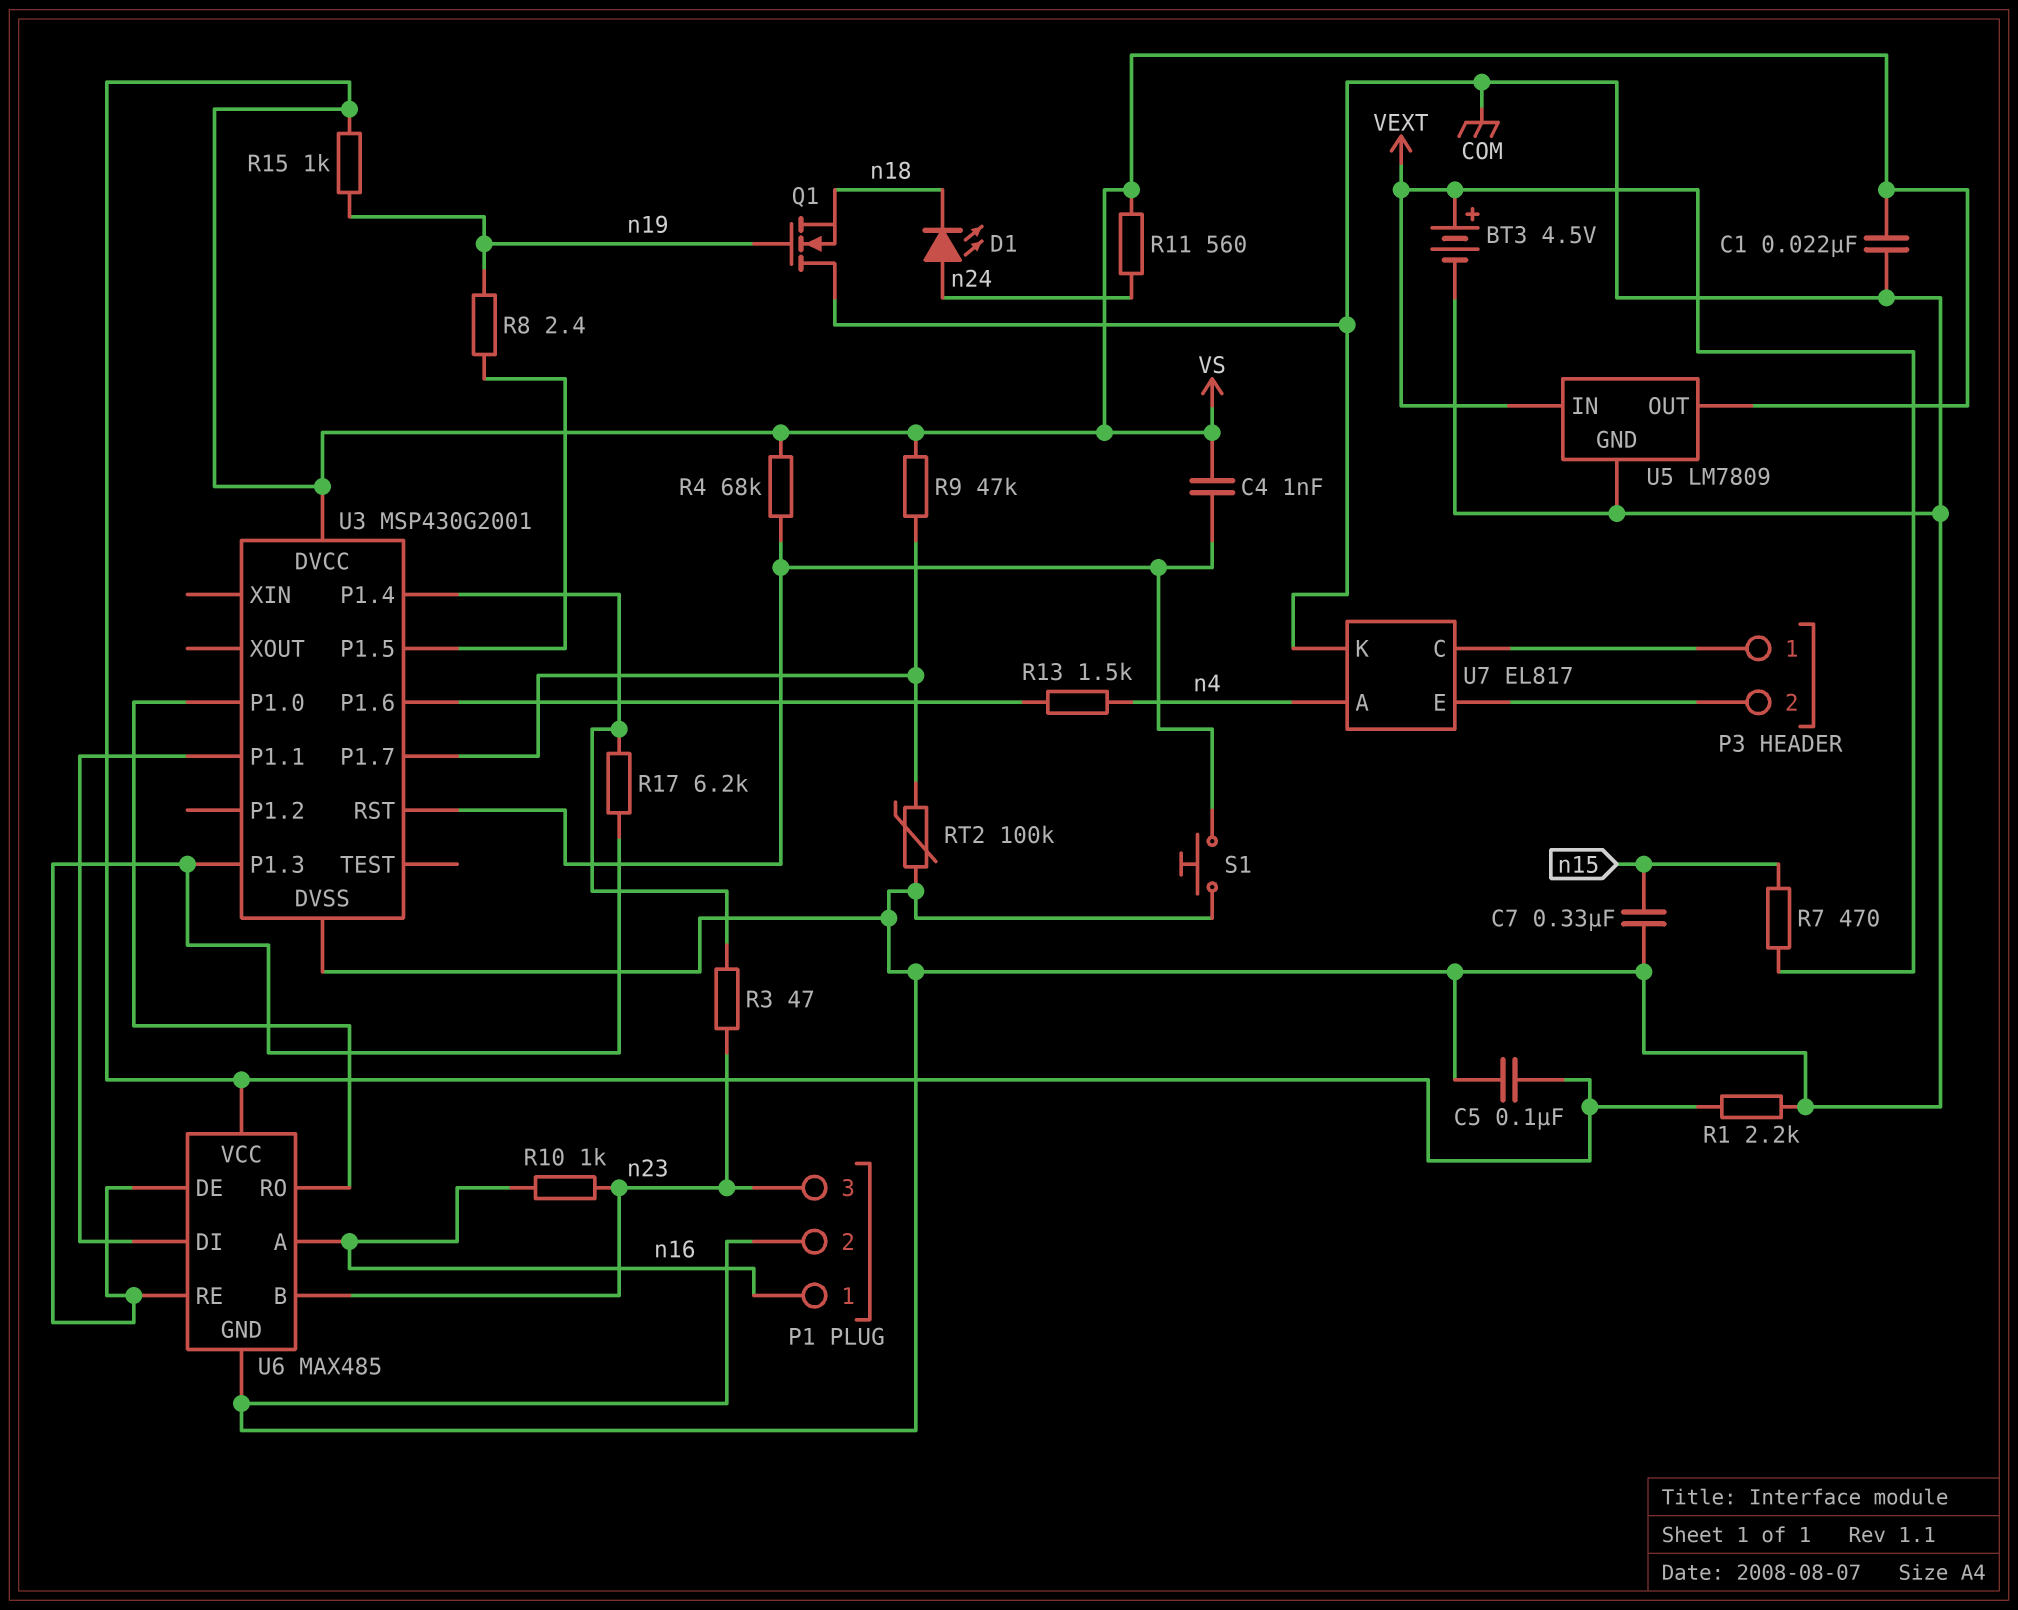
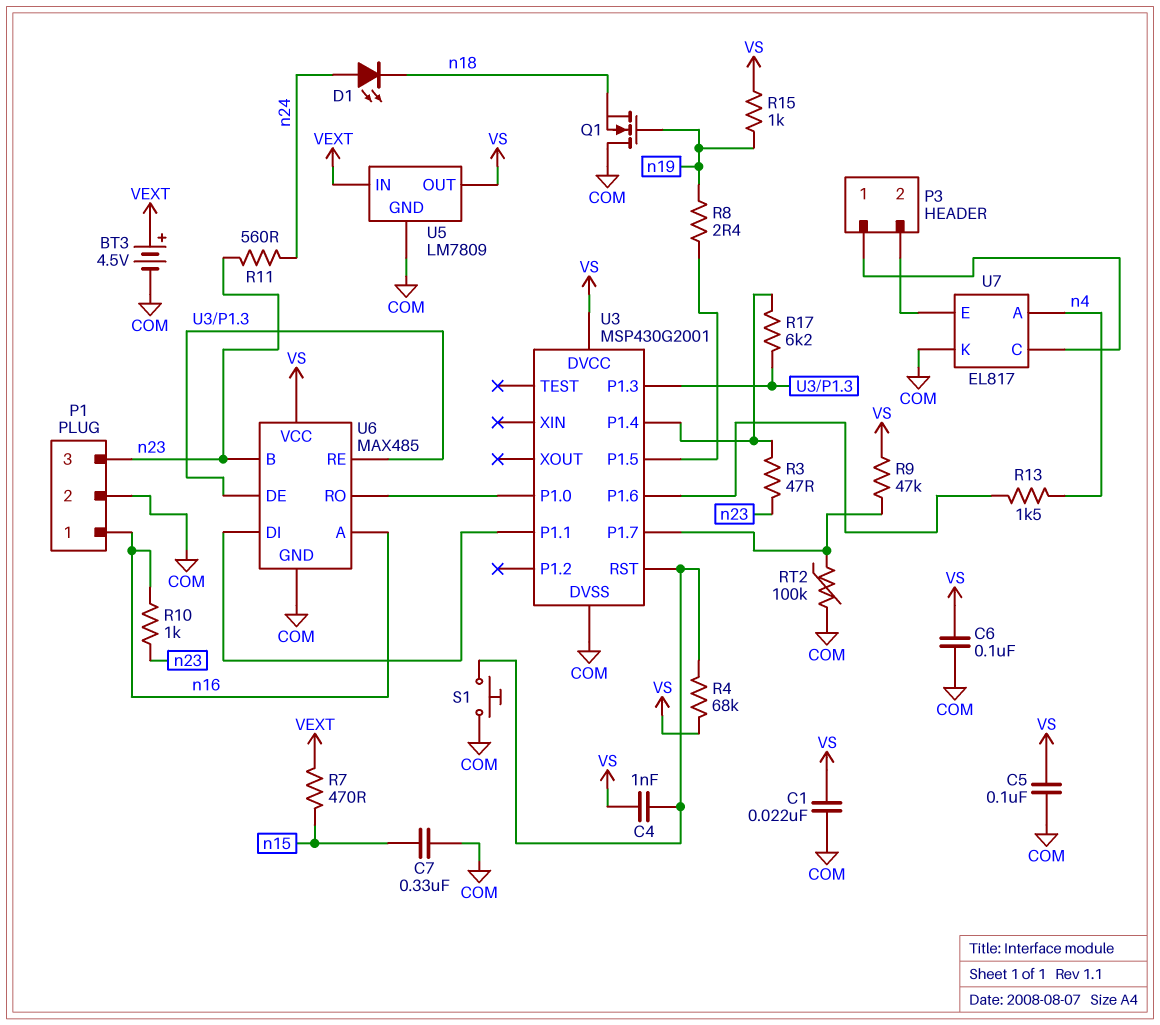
C6: none -> 100nF (COM, VS)
R1: 2.2k (COM, VS) -> none
R11: 560 (VS, n24) -> 560 (n23, n24)

